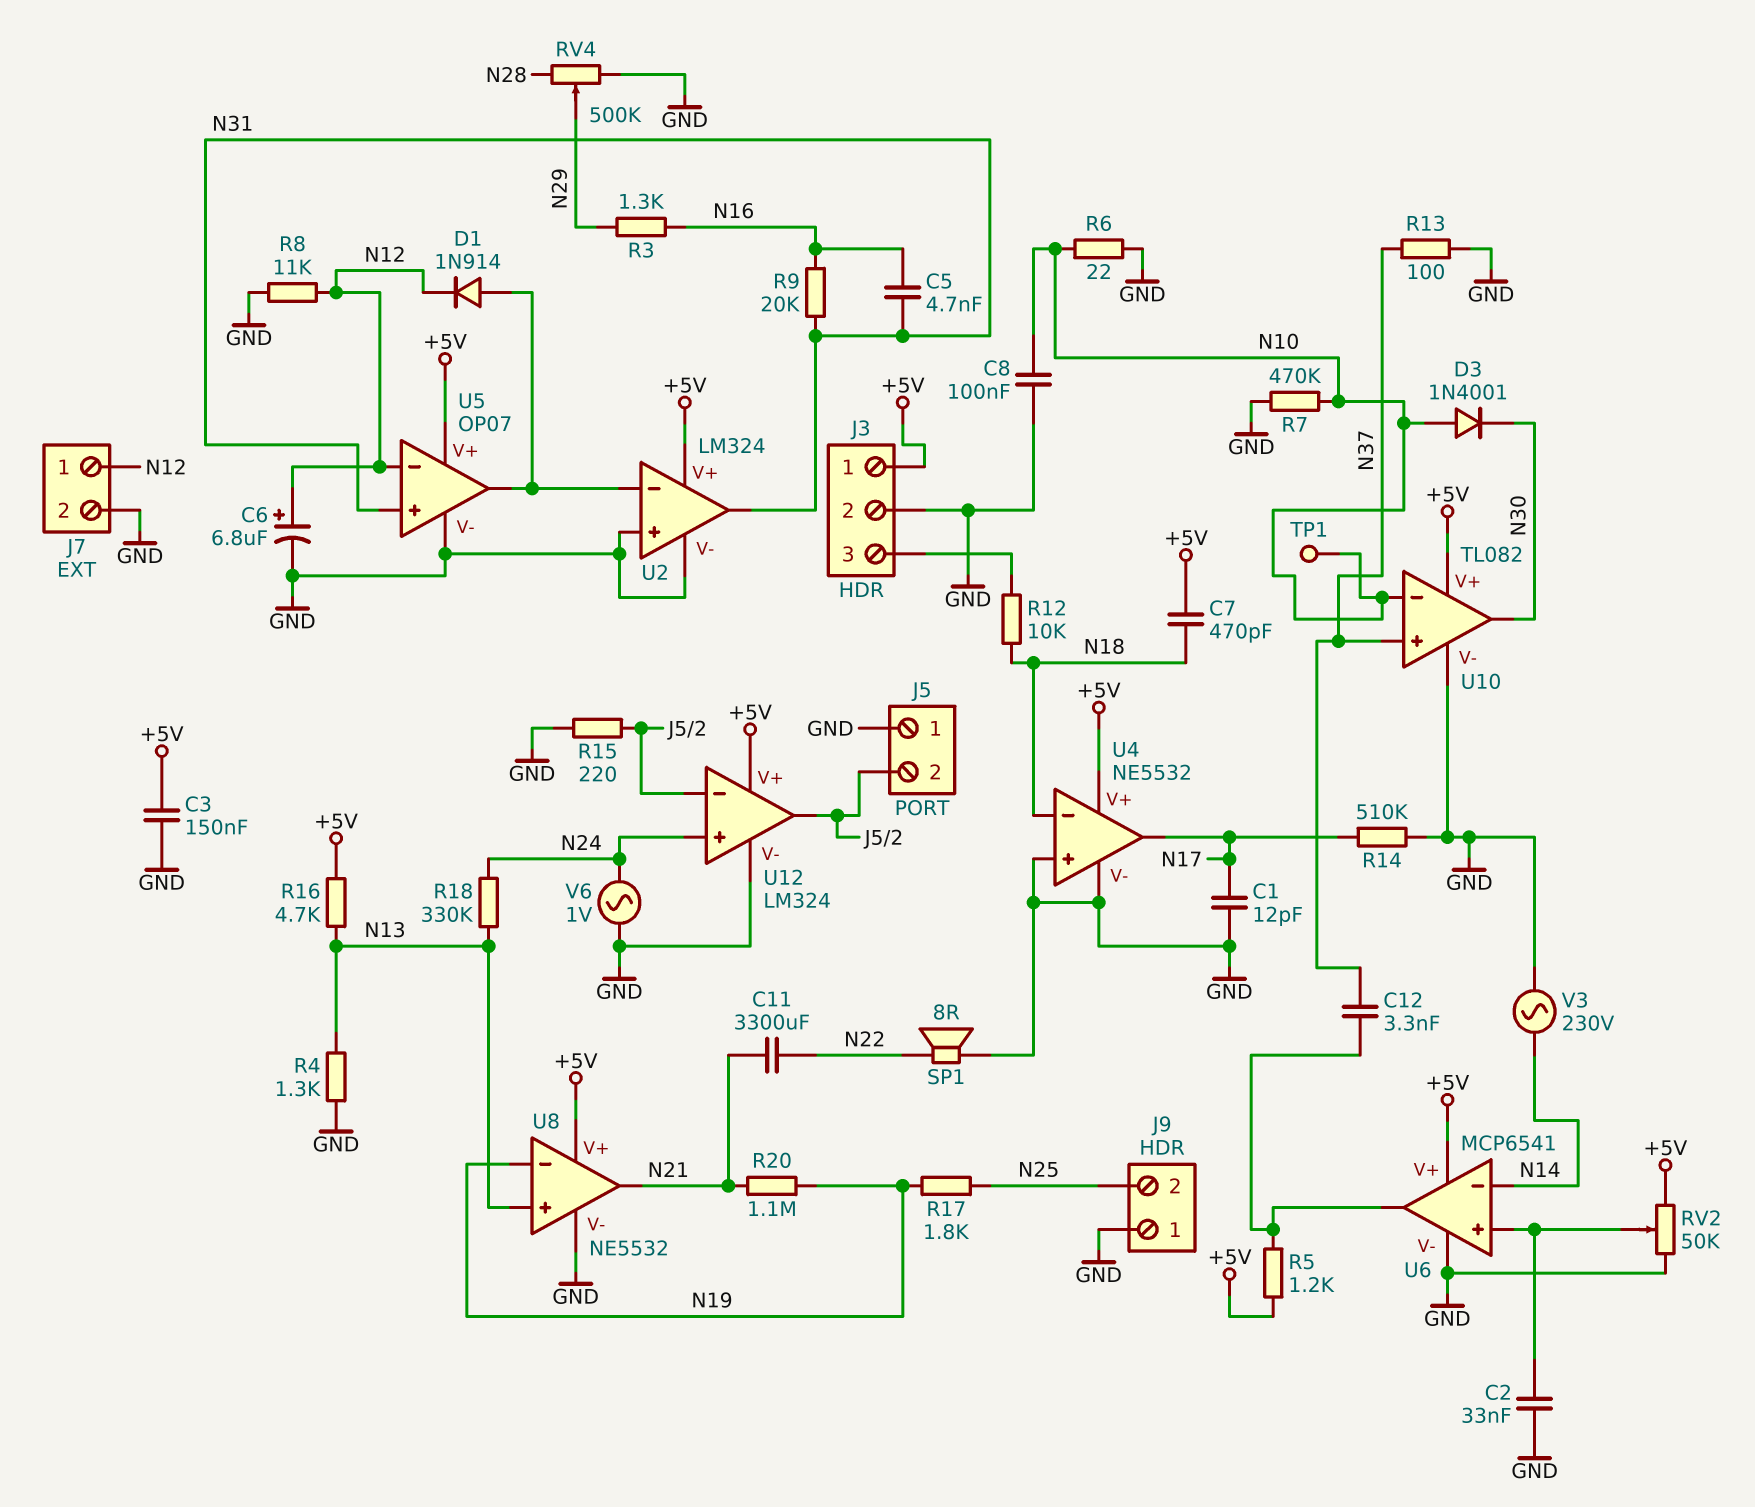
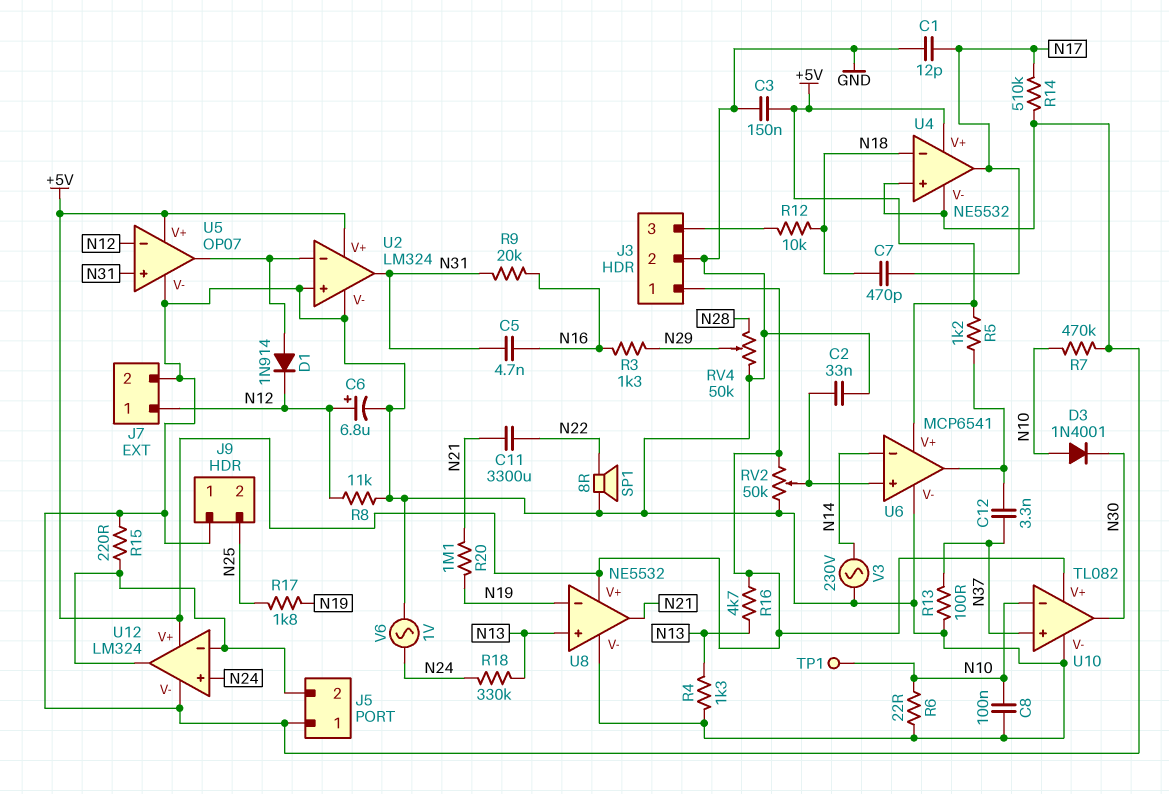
C7: 470pF (+5V, N18) -> 470pF (N17, N18)
RV4: 500k (GND, N28, wiper N29) -> 50k (GND, N28, wiper N29)

